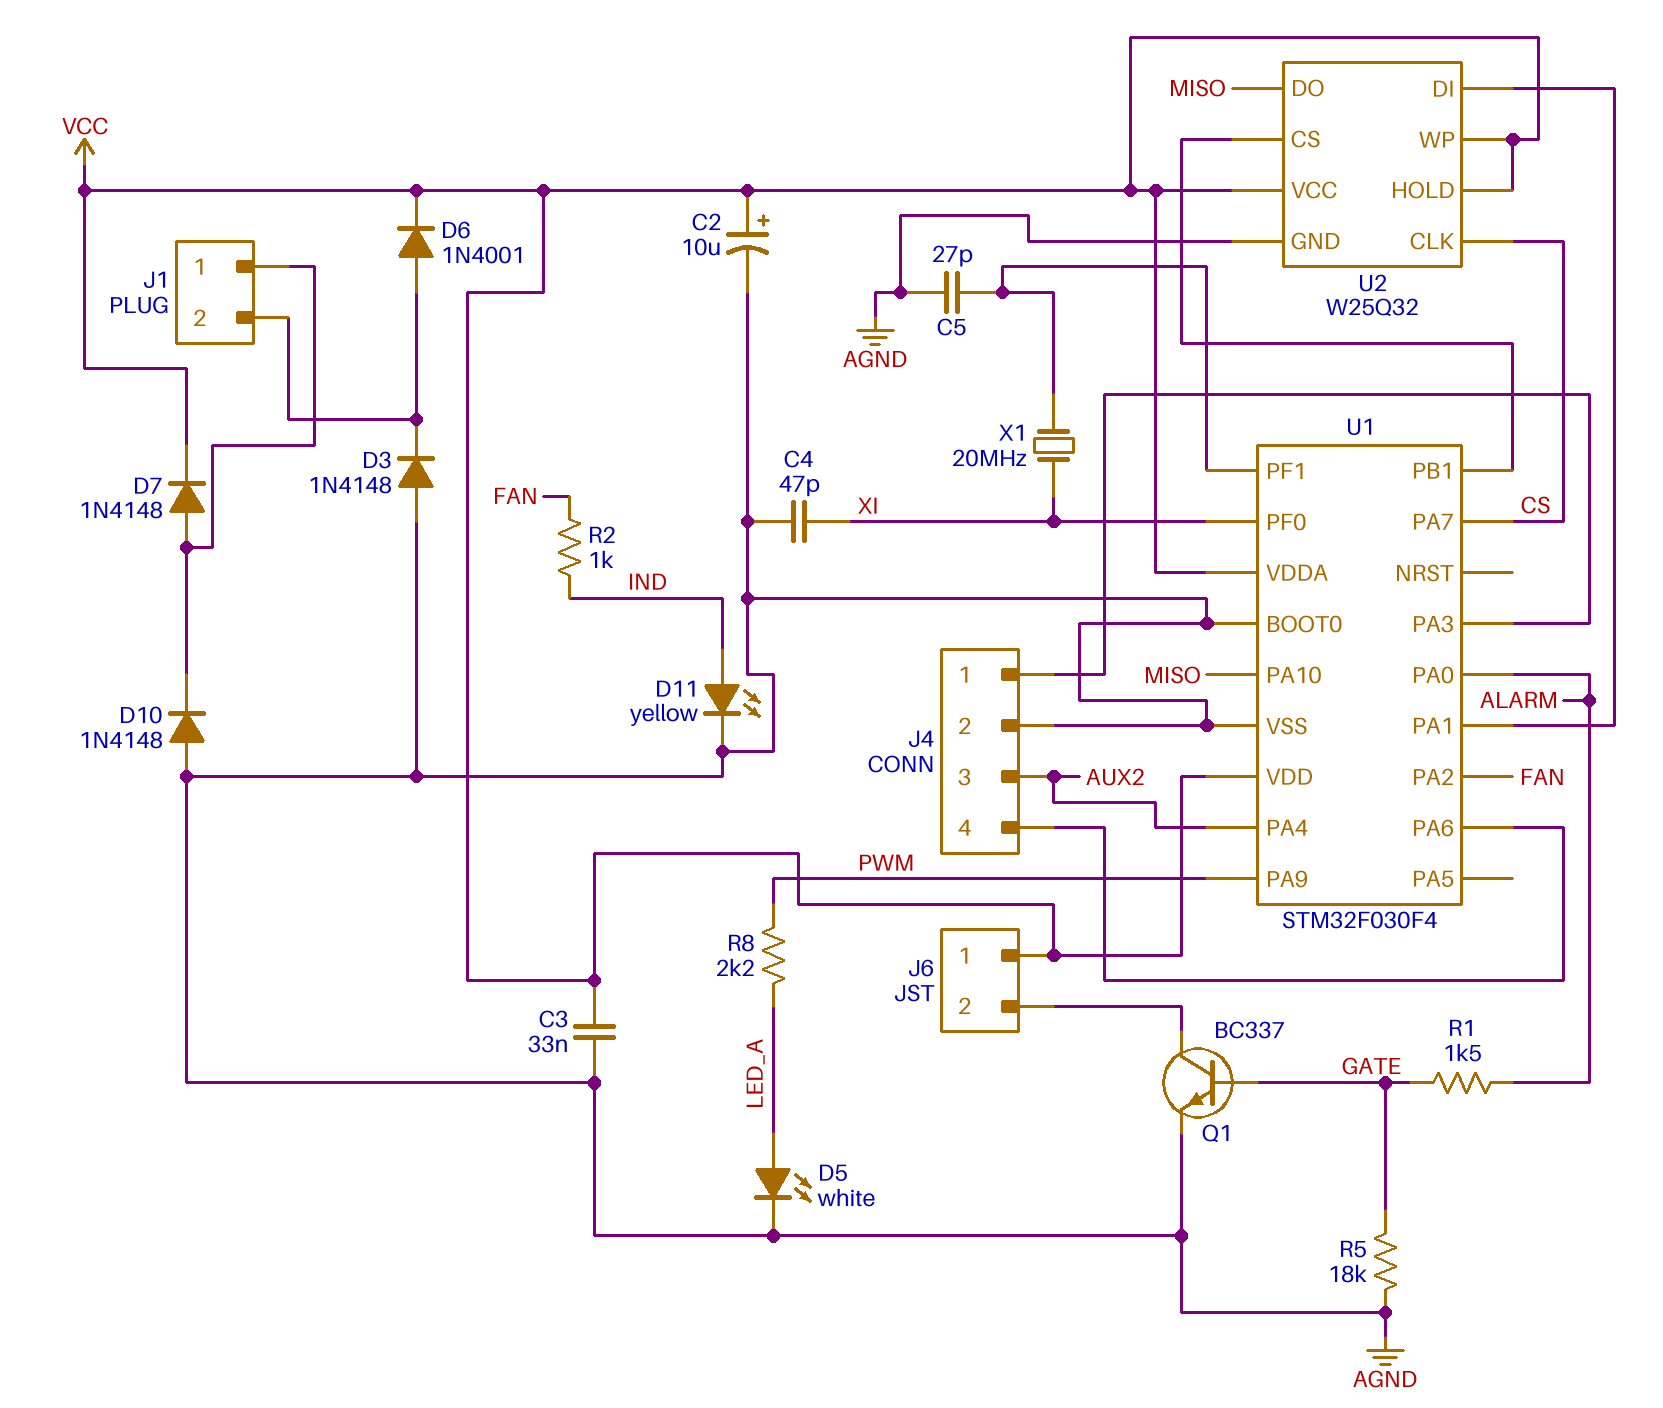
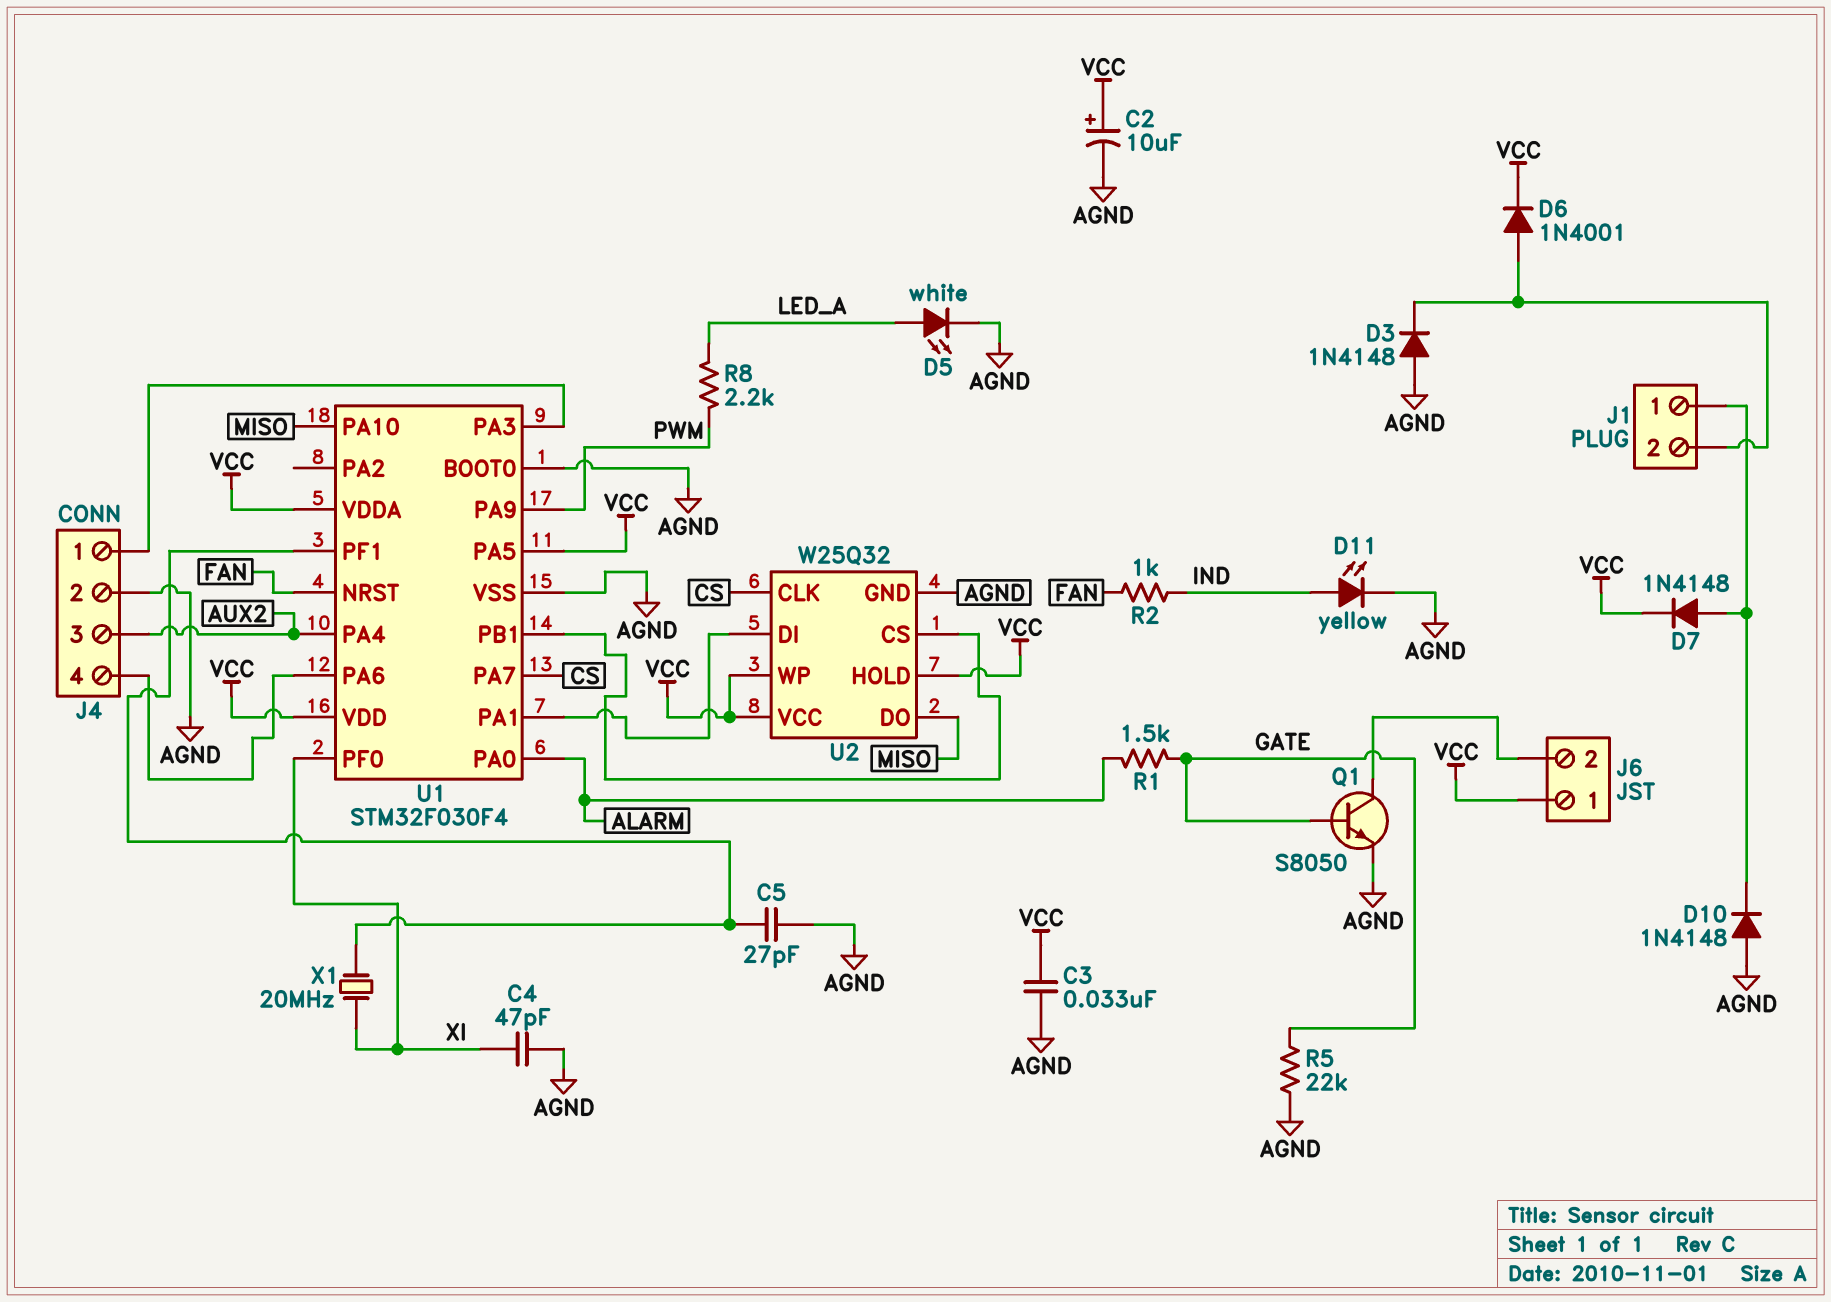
Q1: NPN BC337 (B GATE, C J6/2, E AGND) -> NPN S8050 (B GATE, C J6/2, E AGND)
R5: 18k (AGND, GATE) -> 22k (AGND, GATE)
U1 pin NRST: none -> FAN
U1 pin PA2: FAN -> none
U1 pin PA5: none -> VCC

